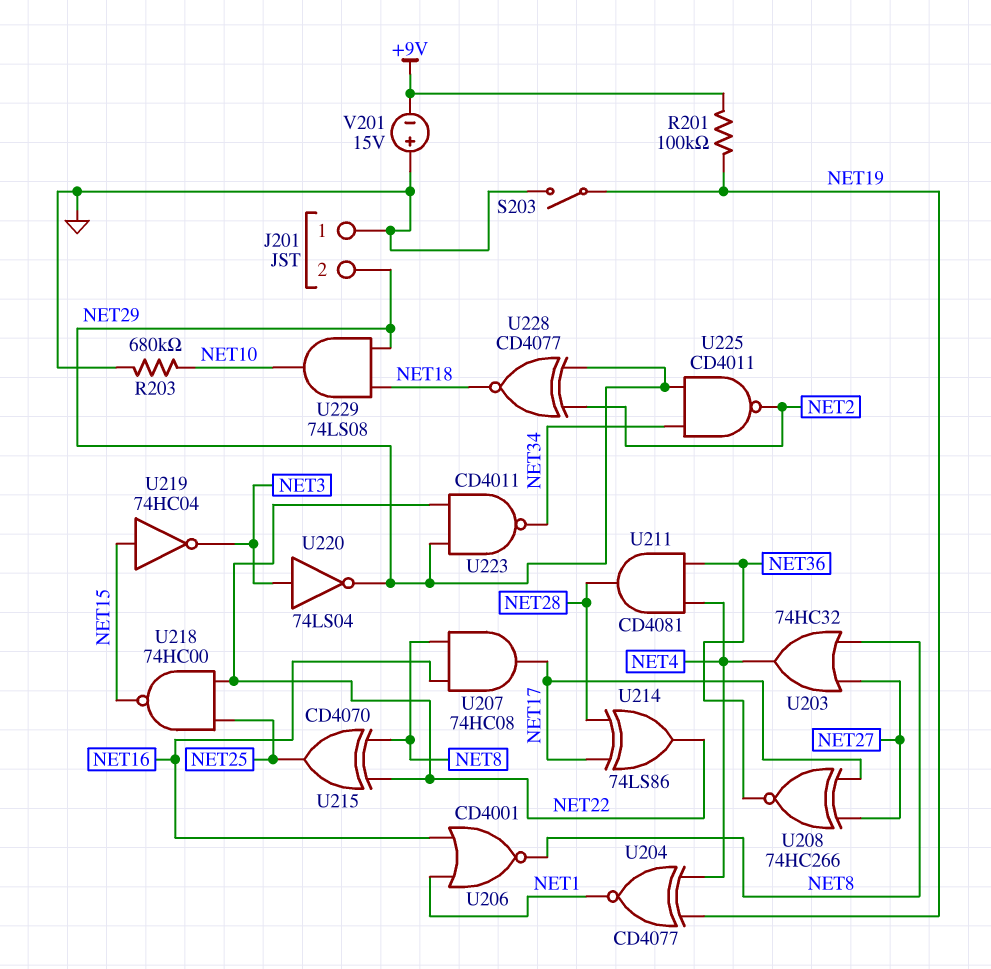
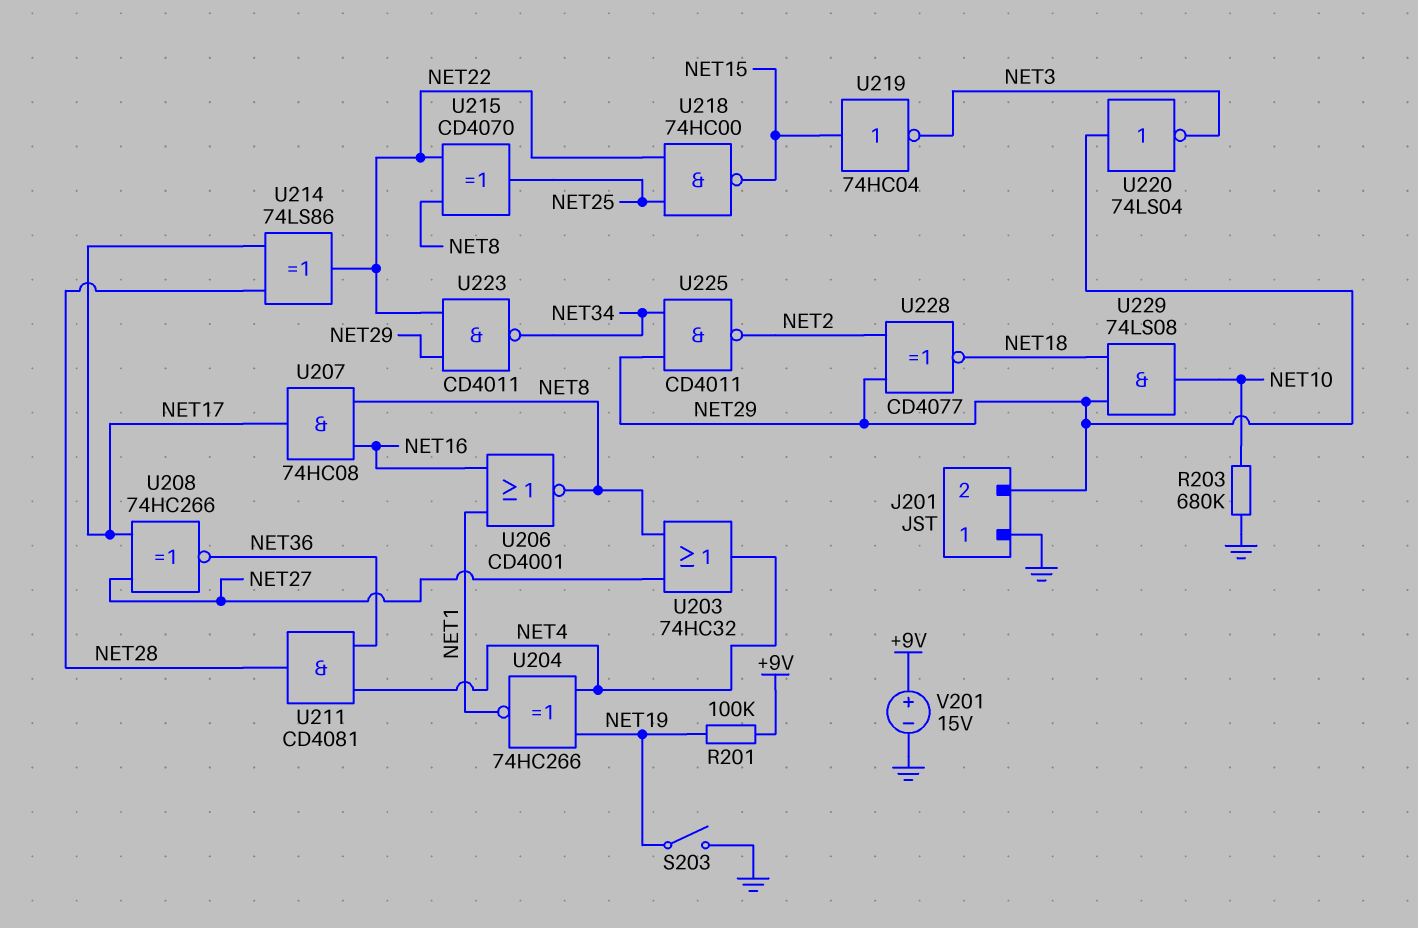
U204: XNOR CD4077 (in NET4, in NET19, out NET1) -> XNOR 74HC266 (in NET4, in NET19, out NET1)
U220: NOT 74LS04 (in NET3, out NET29) -> NOT 74LS04 (in NET29, out NET3)
V201: 15V (plus GND, minus +9V) -> 15V (plus +9V, minus GND)

